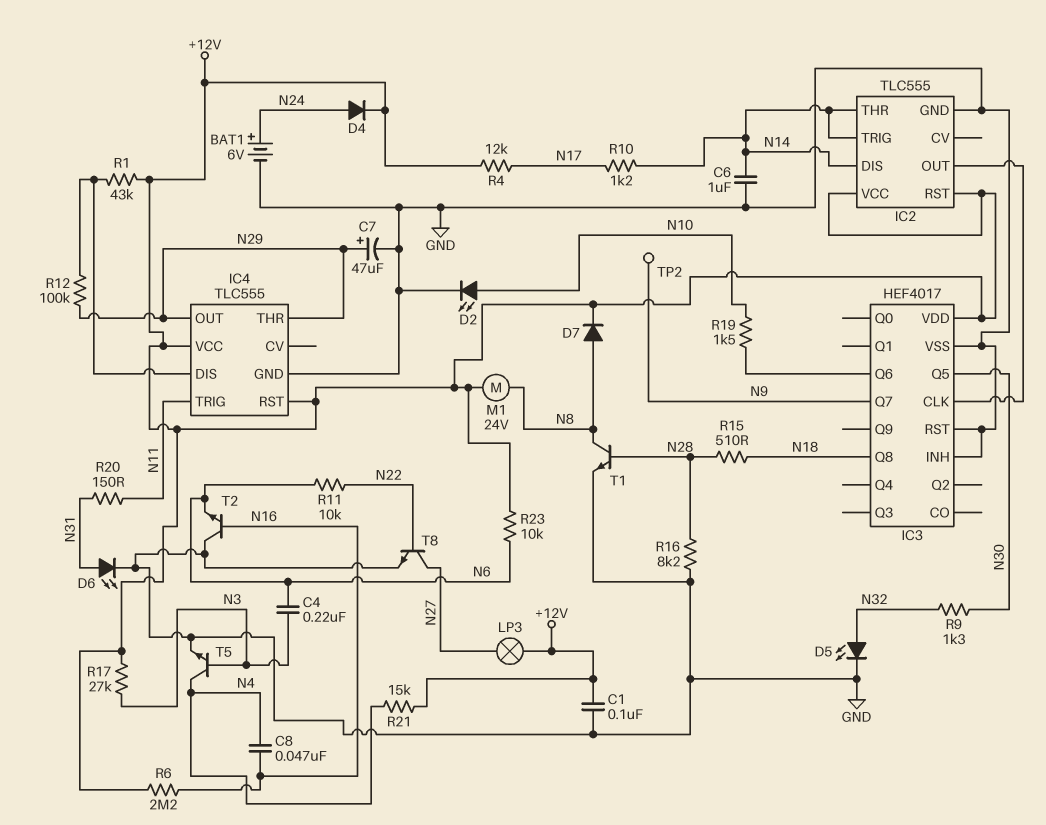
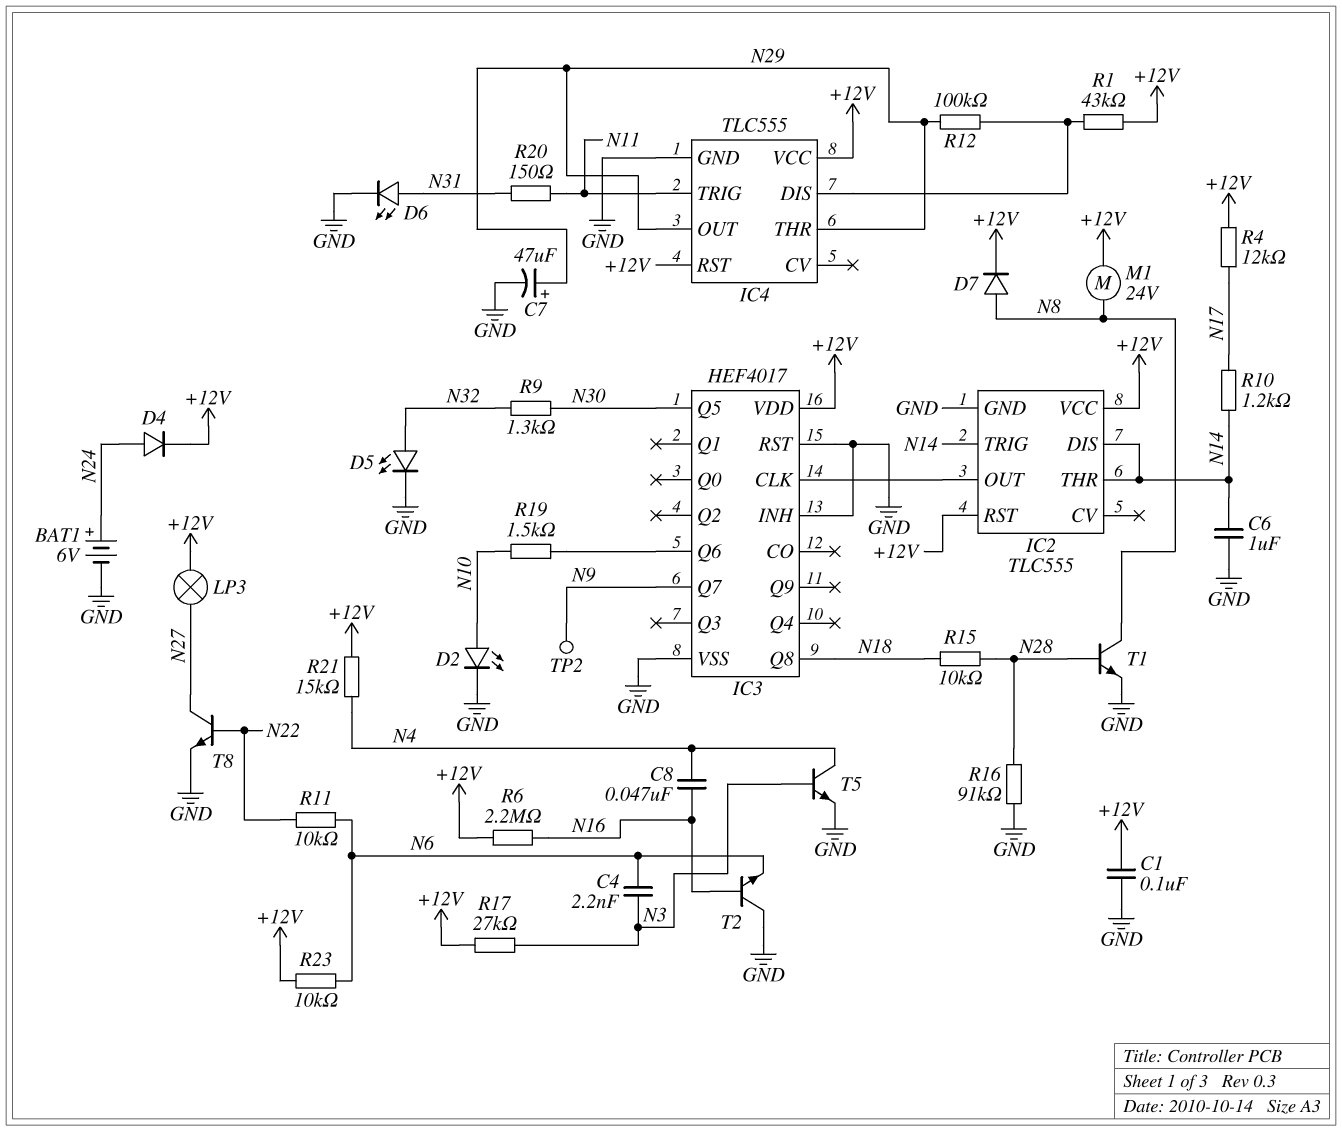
C4: 220nF (N3, N6) -> 2.2nF (N3, N6)
R15: 510 (N18, N28) -> 10k (N18, N28)
R16: 8.2k (GND, N28) -> 91k (GND, N28)

